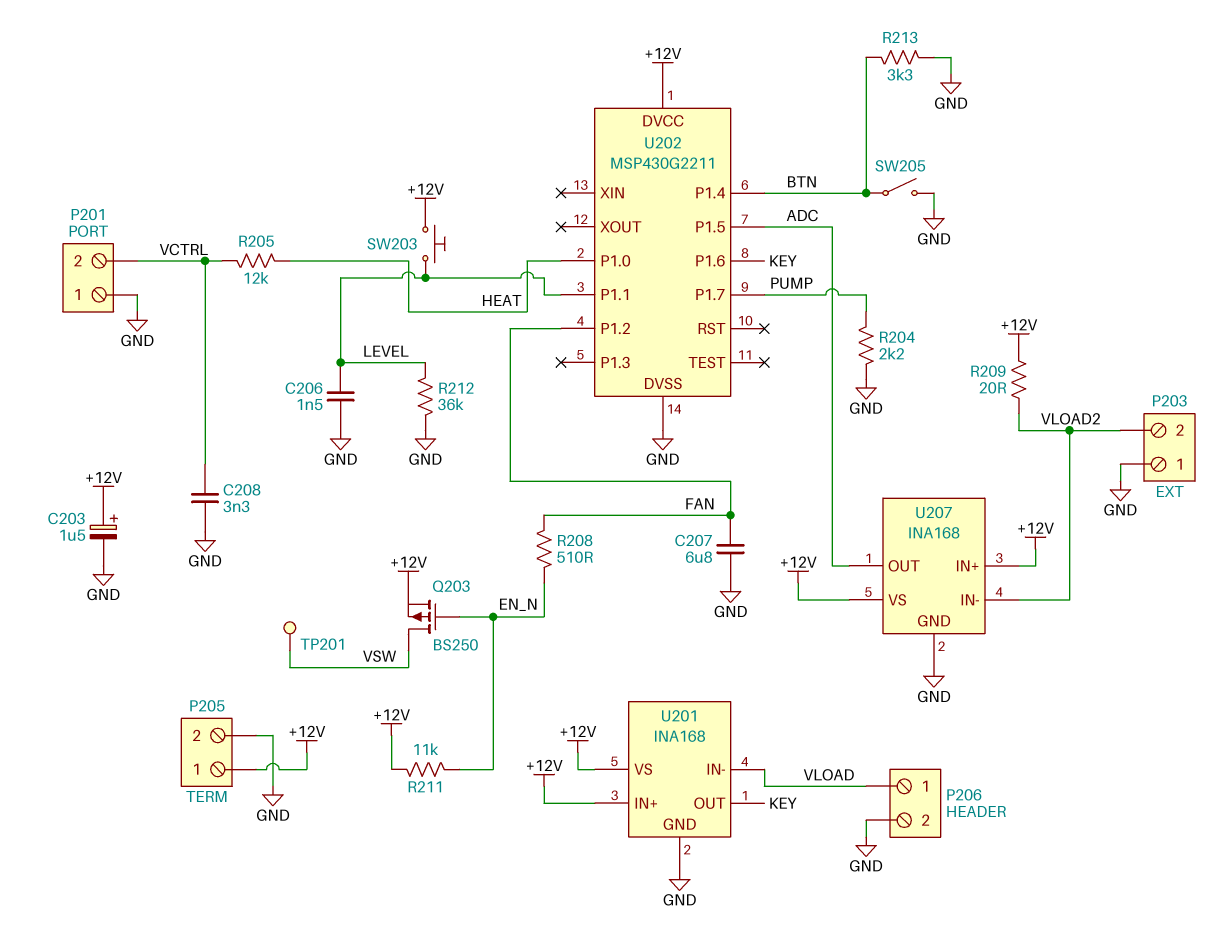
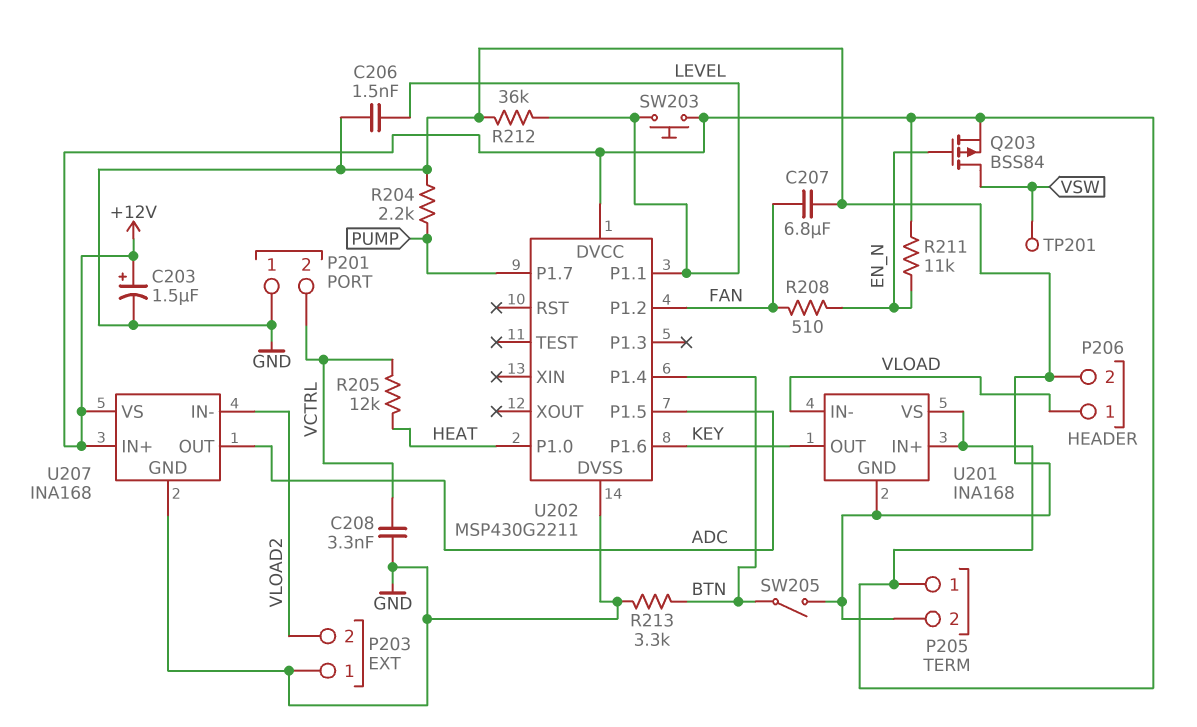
Q203: PMOS BS250 (G EN_N, D VSW, S +12V) -> PMOS BSS84 (G EN_N, D VSW, S +12V)
R209: 20 (+12V, VLOAD2) -> none

